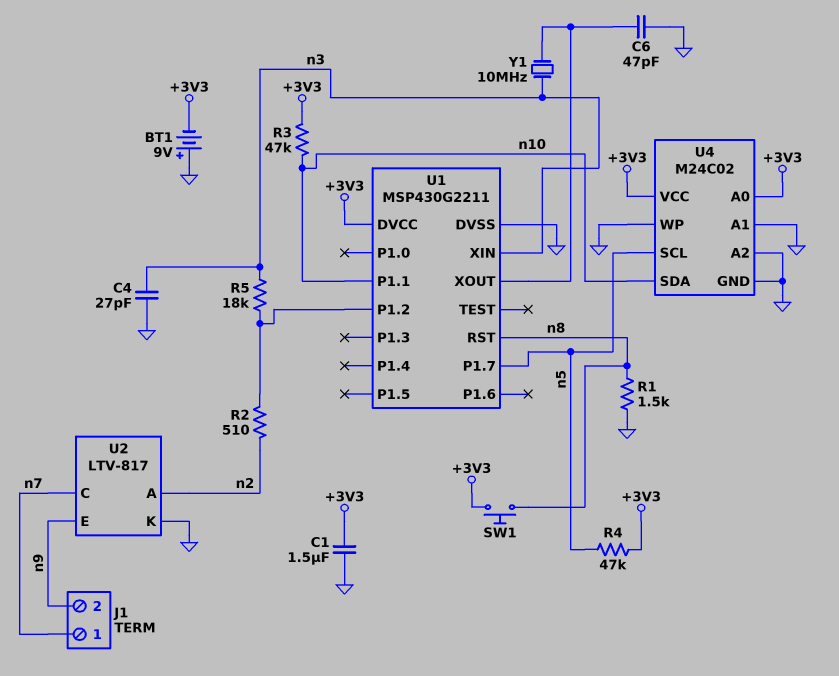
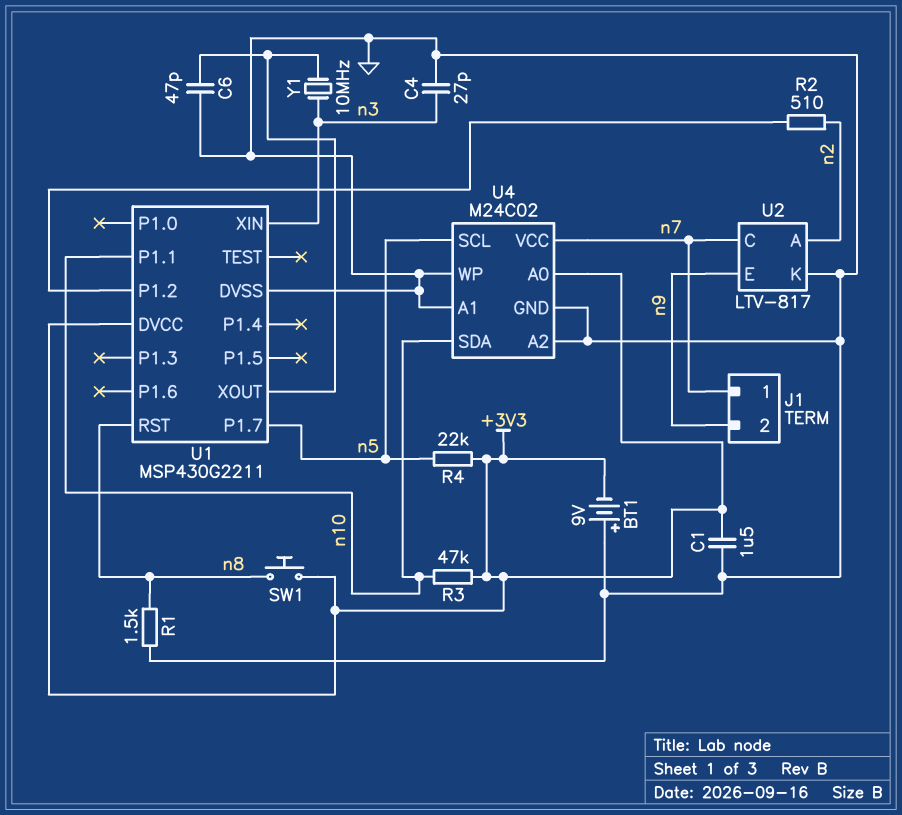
R4: 47k (+3V3, n5) -> 22k (+3V3, n5)
R5: 18k (U1/P1.2, n3) -> none
U4 pin VCC: +3V3 -> n7

